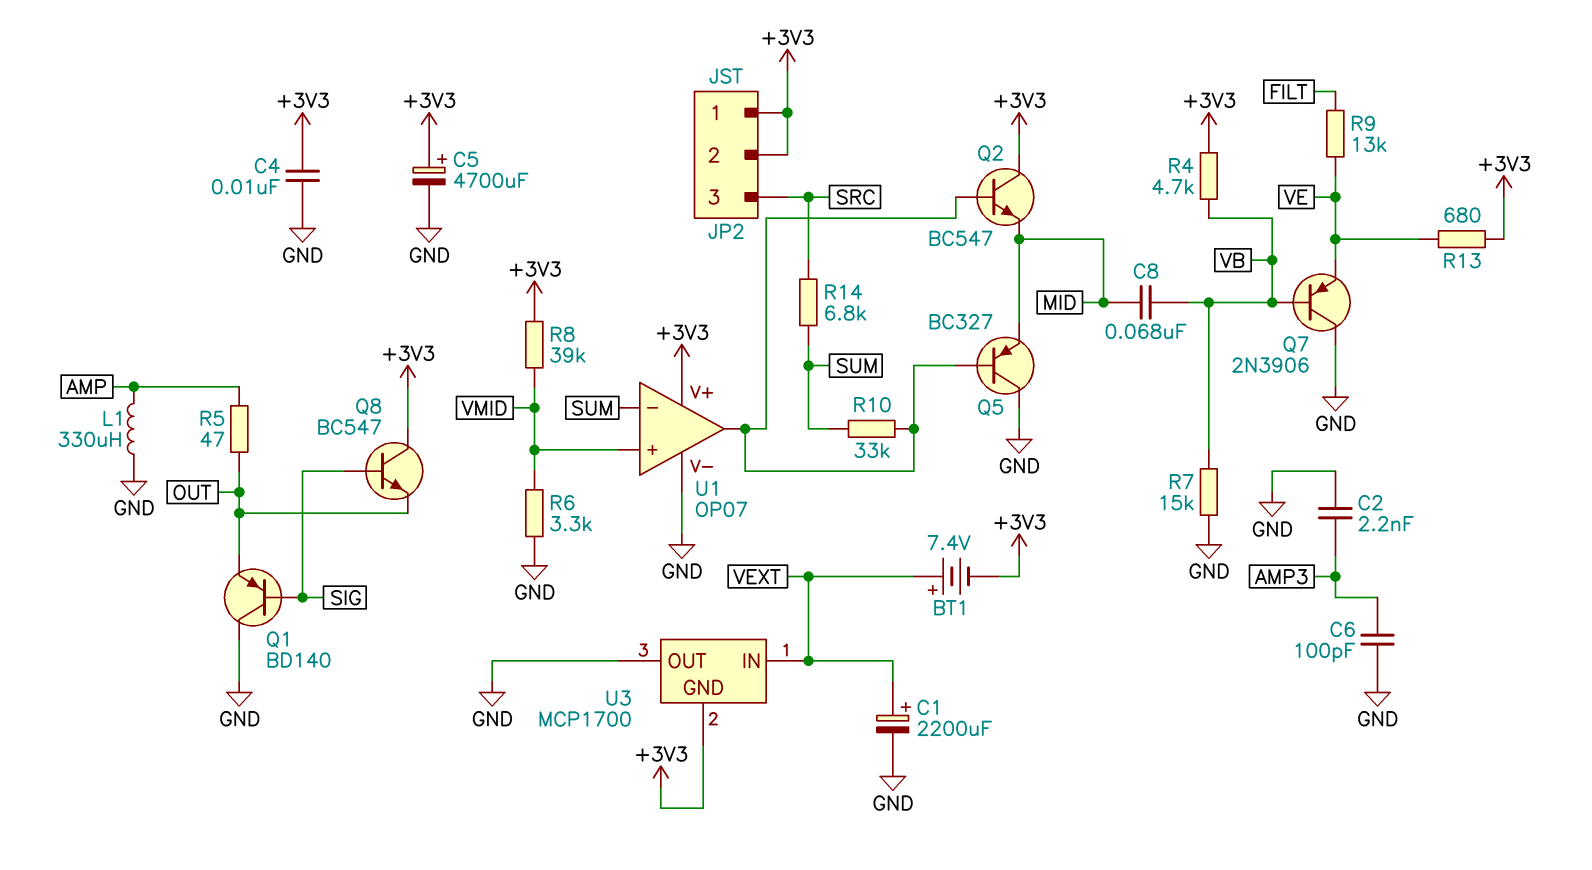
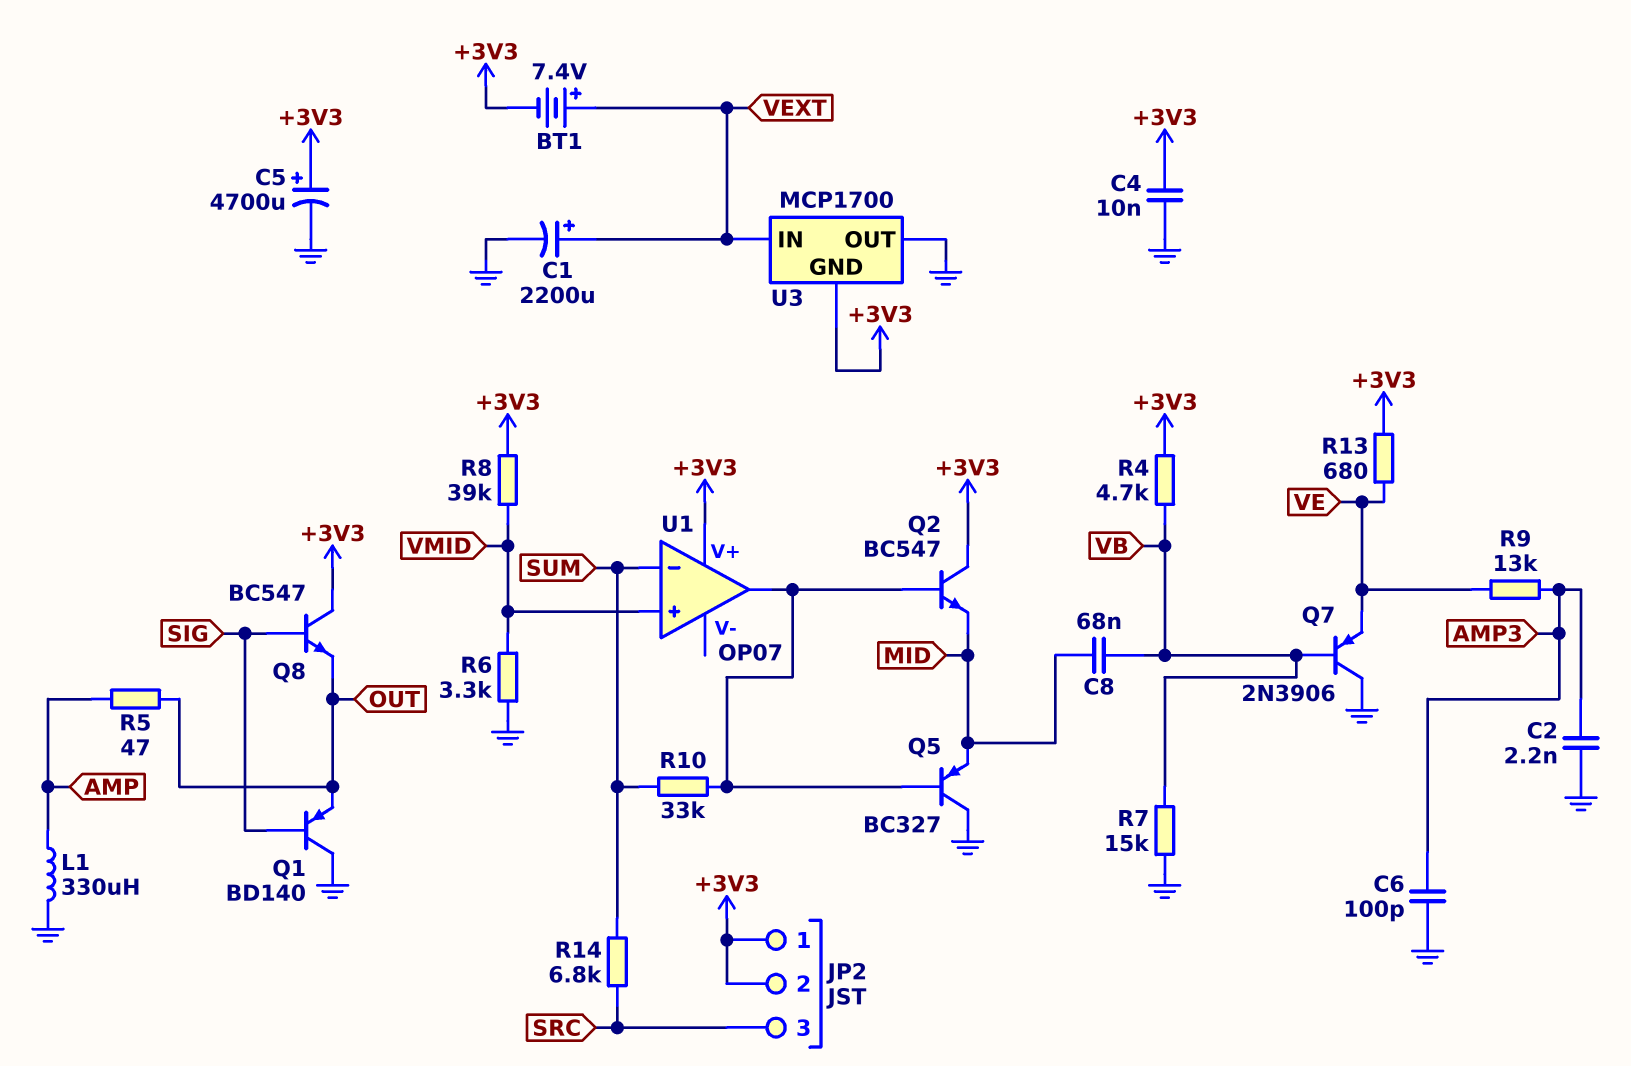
R9: 13k (FILT, VE) -> 13k (AMP3, VE)
U1 pin V-: GND -> none

